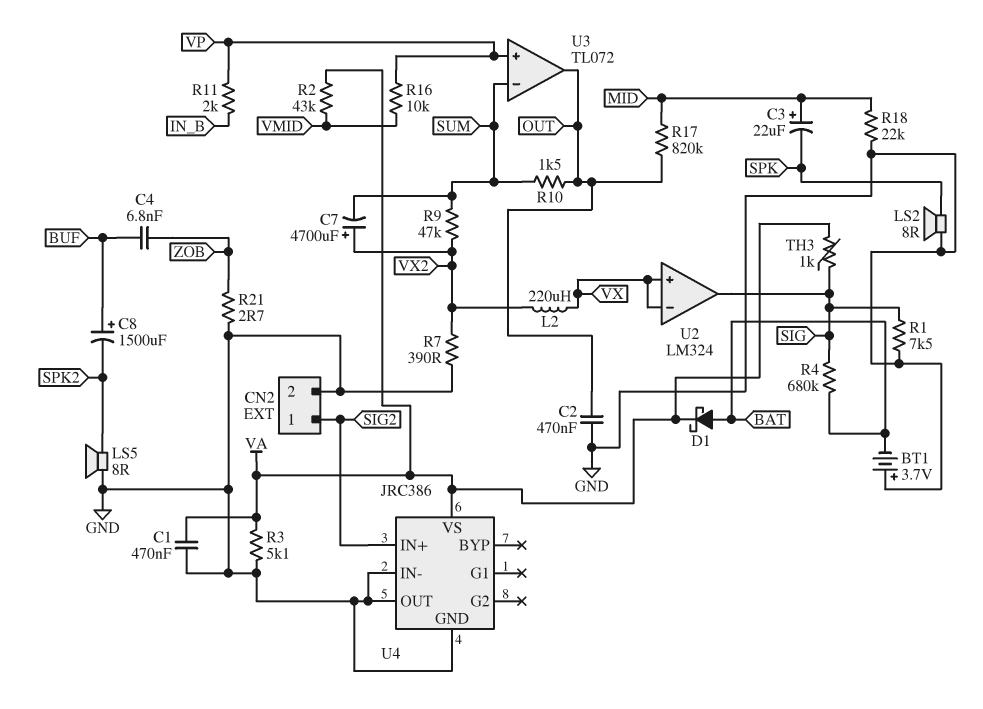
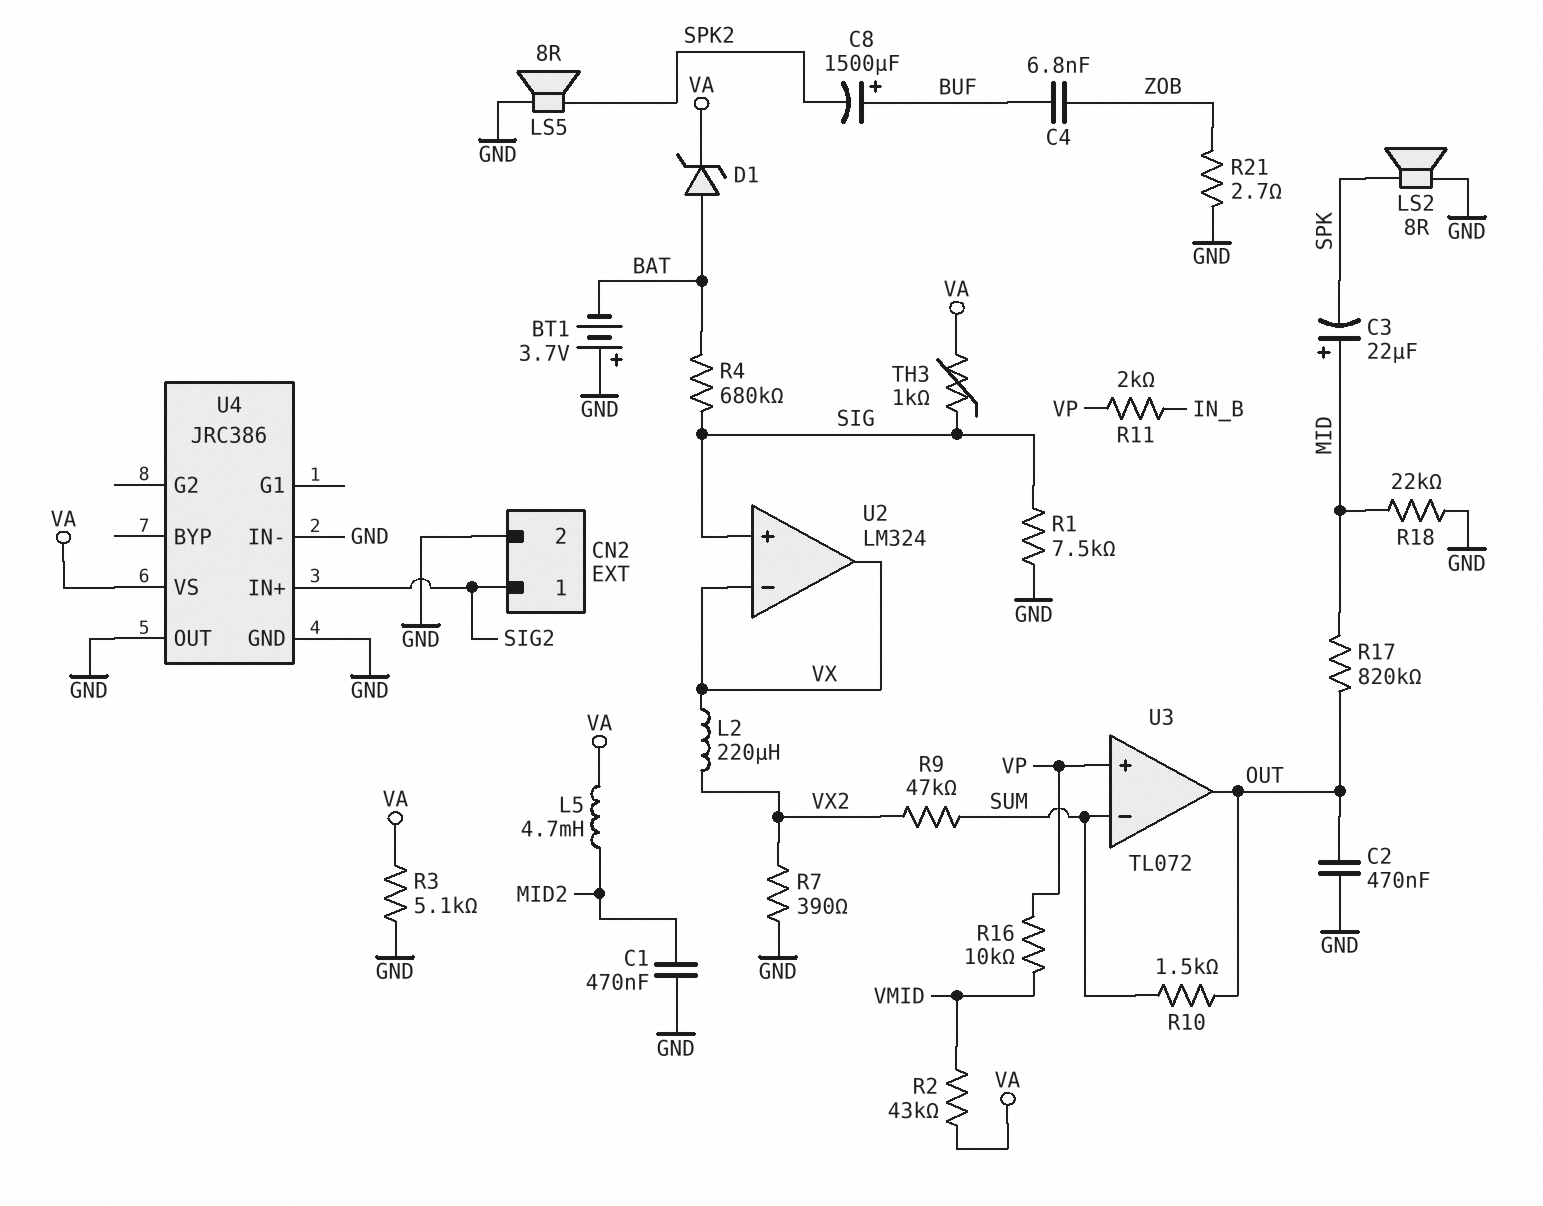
C1: 470nF (GND, VA) -> 470nF (GND, MID2)
C7: 4700uF (plus VX2, minus SUM) -> none
D1: schottky (A BAT, K VA) -> zener (A BAT, K VA)
L5: none -> 4.7mH (MID2, VA)
U2 pin in+: VX -> SIG
U2 pin out: SIG -> VX

